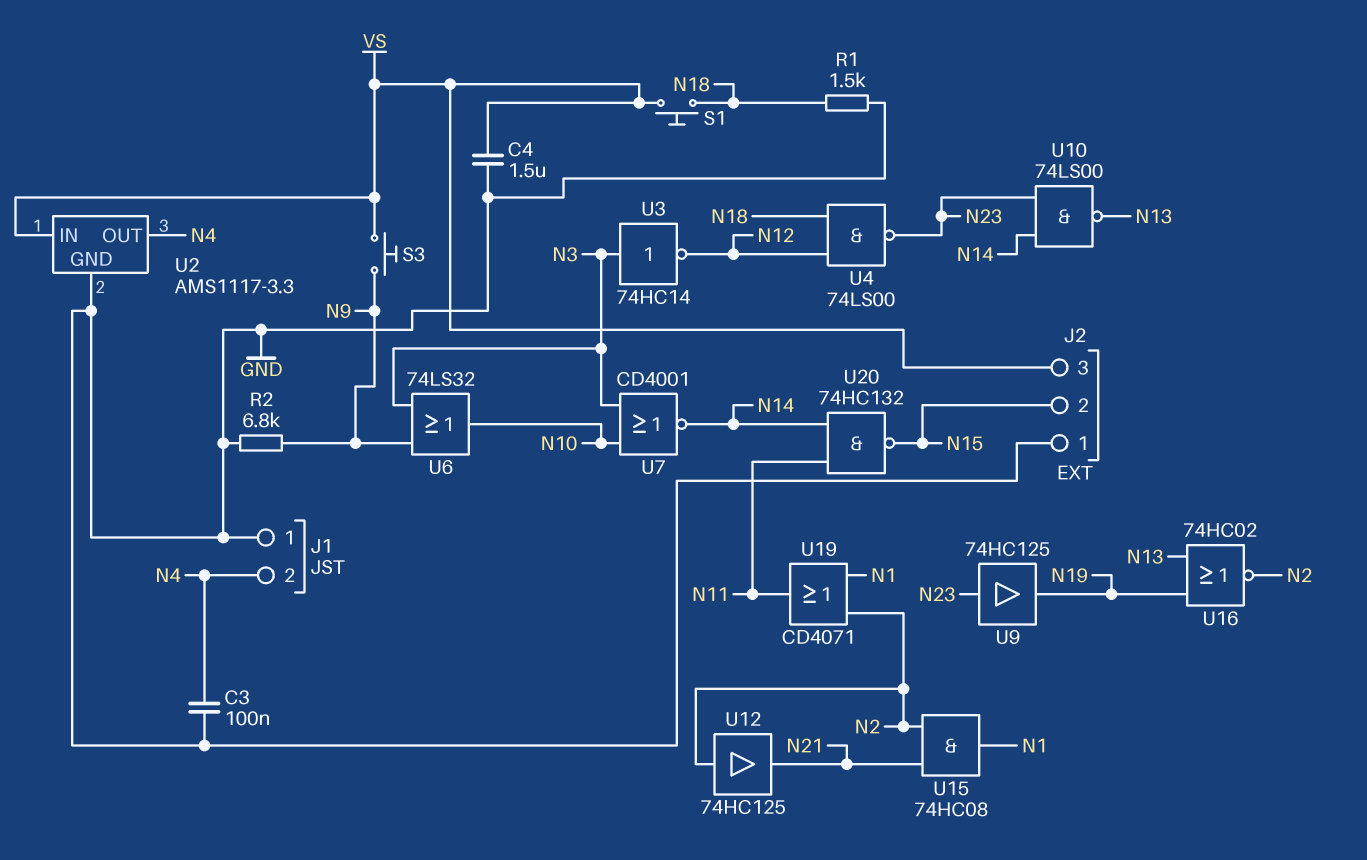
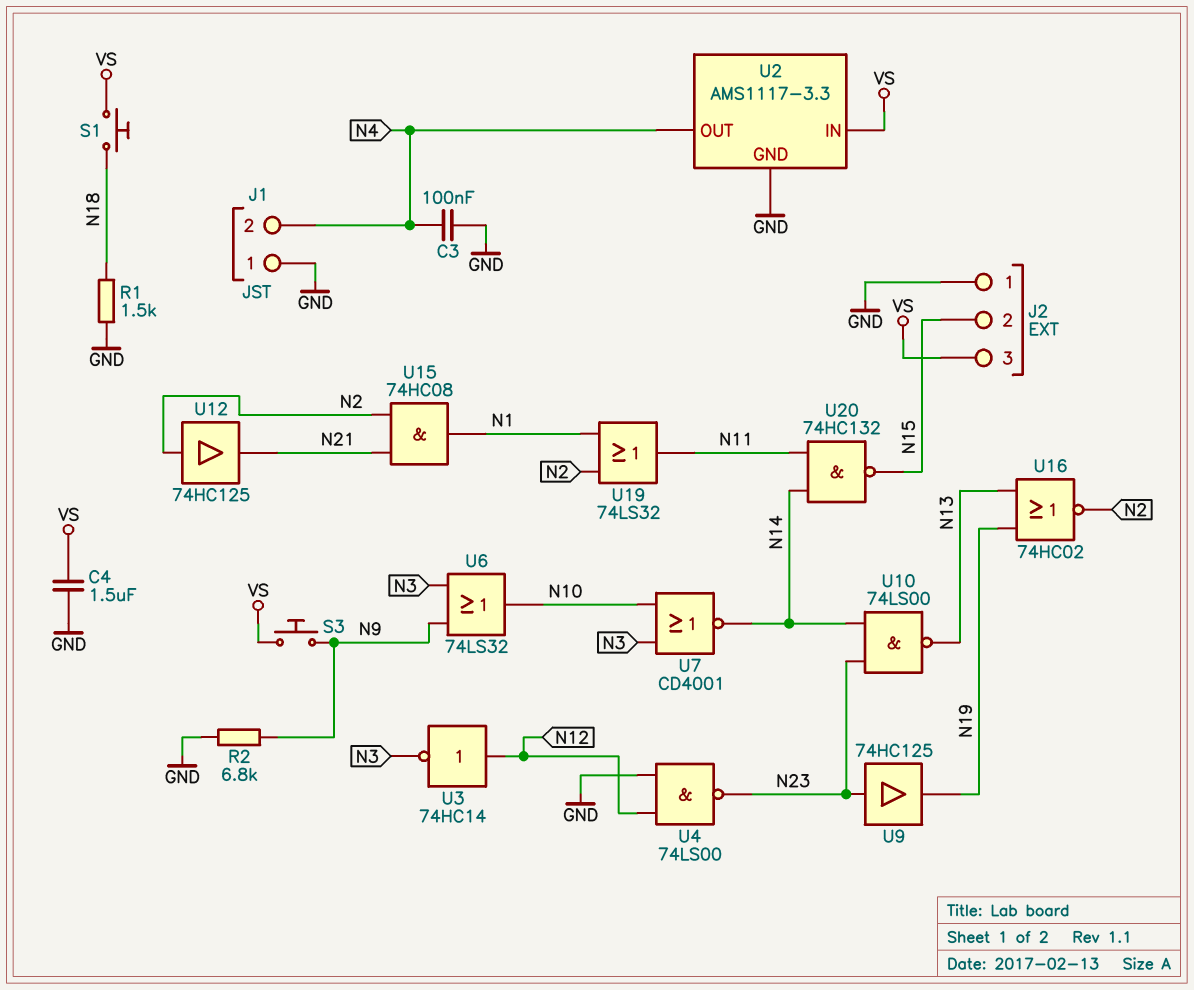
U3: NOT 74HC14 (in N3, out N12) -> NOT 74HC14 (in N12, out N3)
U4: NAND 74LS00 (in N12, in N18, out N23) -> NAND 74LS00 (in GND, in N12, out N23)
U19: OR CD4071 (in N1, in N2, out N11) -> OR 74LS32 (in N1, in N2, out N11)

